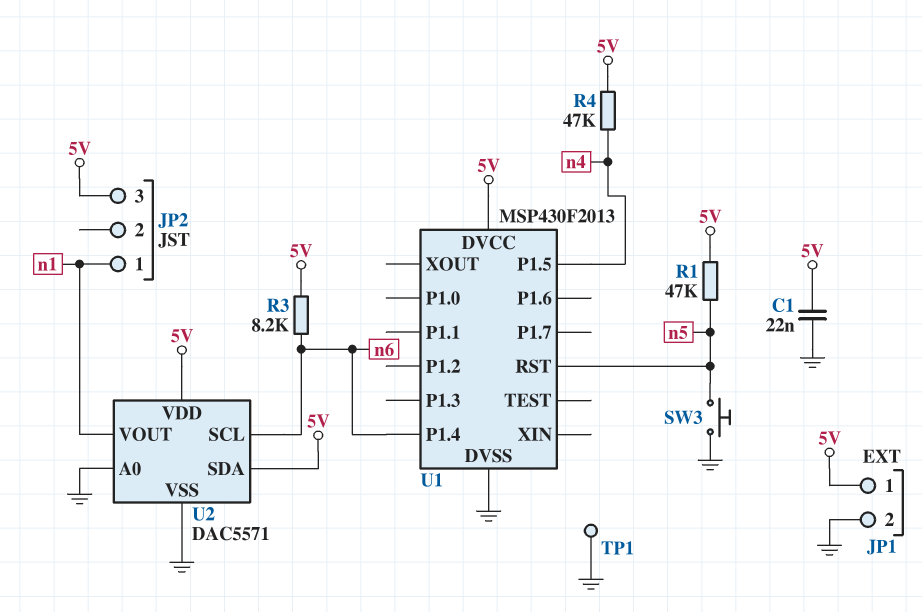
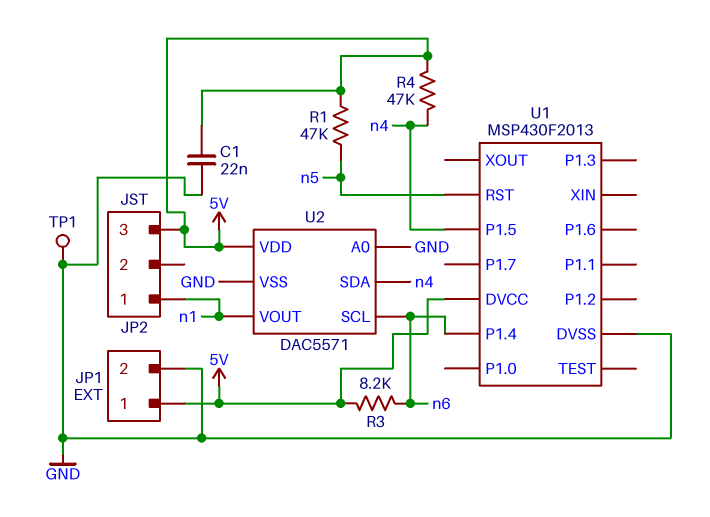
SW3: button (GND, n5) -> none
U2 pin SDA: 5V -> n4

